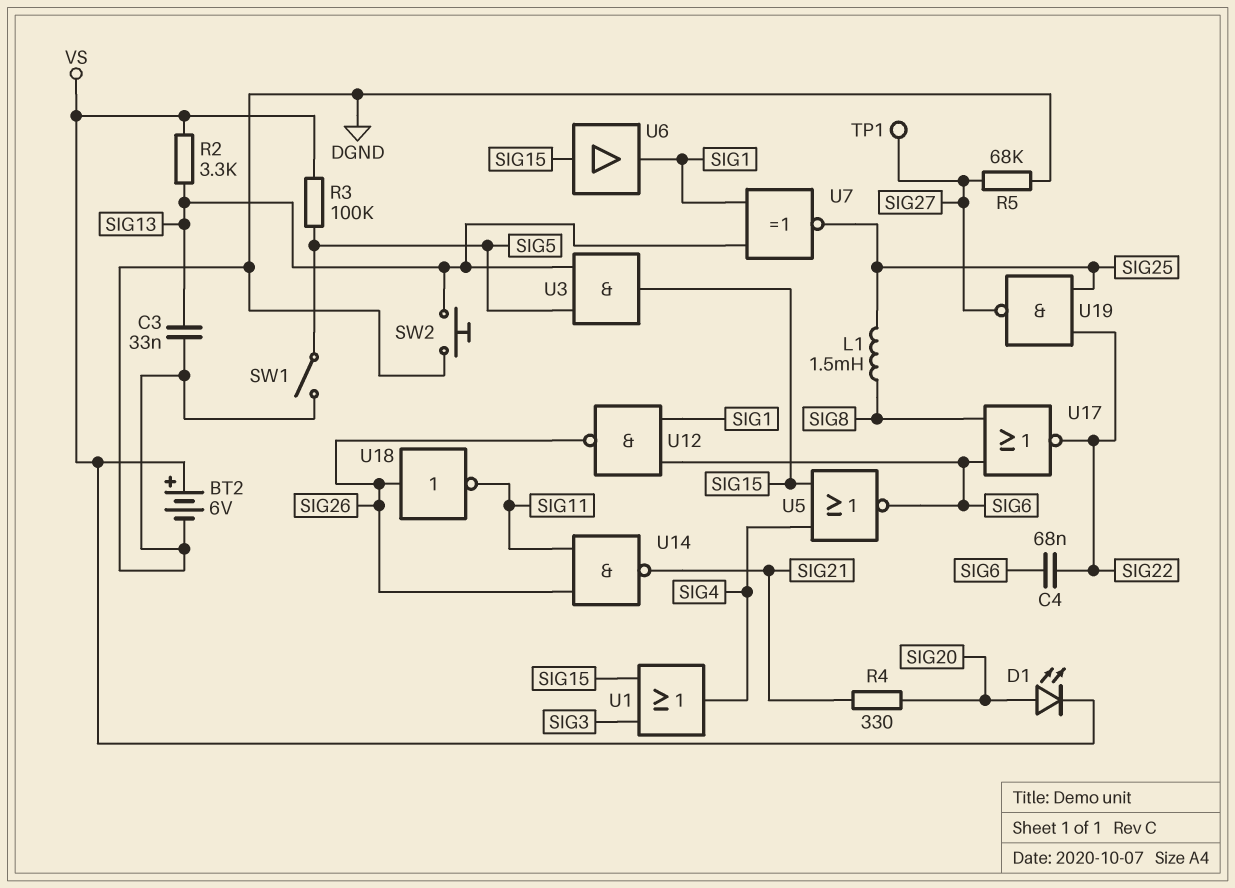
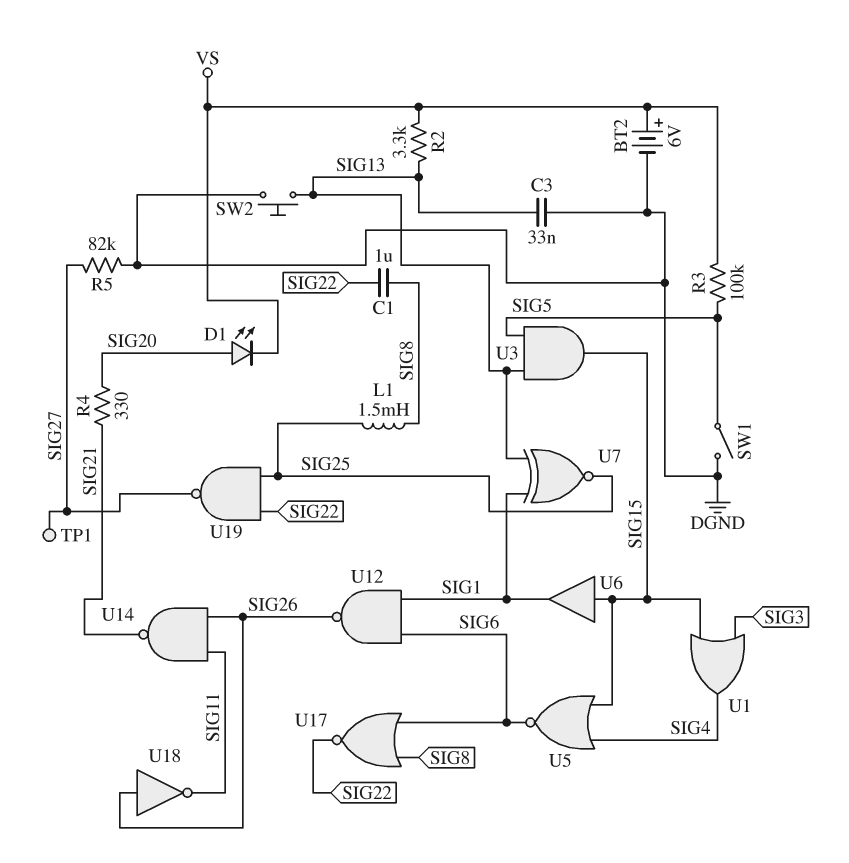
C1: none -> 1uF (SIG8, SIG22)
C4: 68nF (SIG6, SIG22) -> none
R5: 68k (DGND, SIG27) -> 82k (DGND, SIG27)

